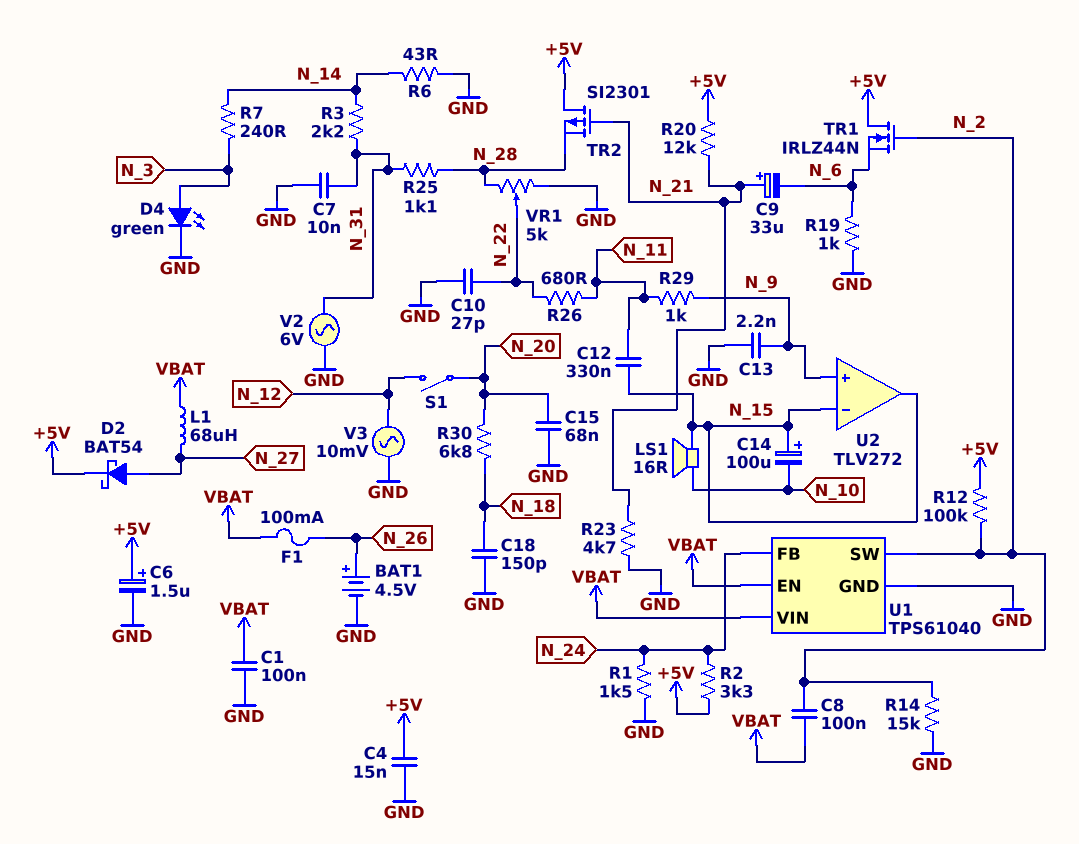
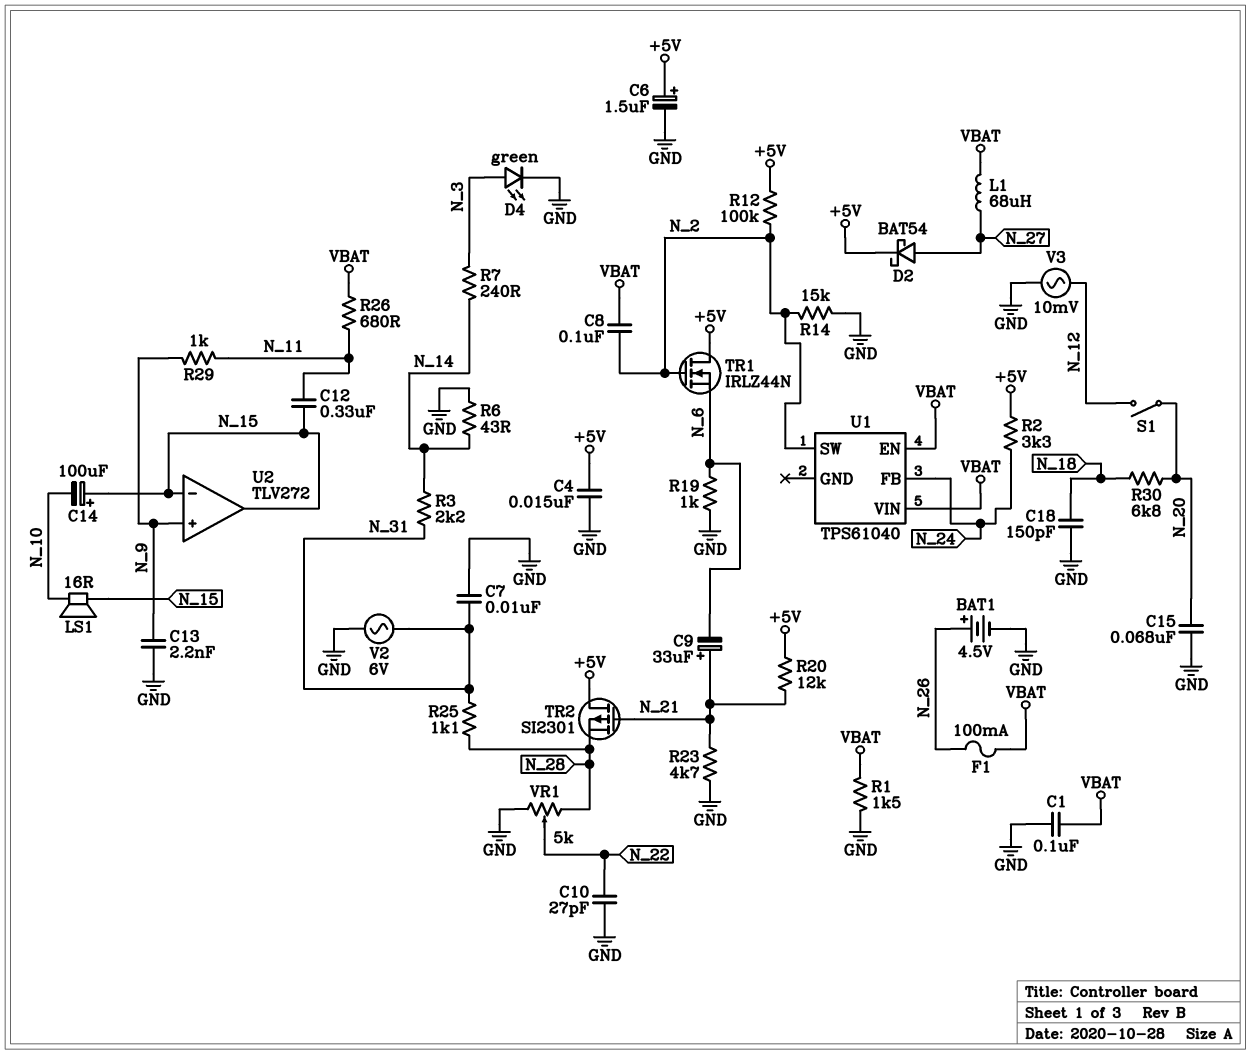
R1: 1.5k (GND, N_24) -> 1.5k (GND, VBAT)
R26: 680 (N_11, N_22) -> 680 (N_11, VBAT)
U1 pin GND: GND -> none

